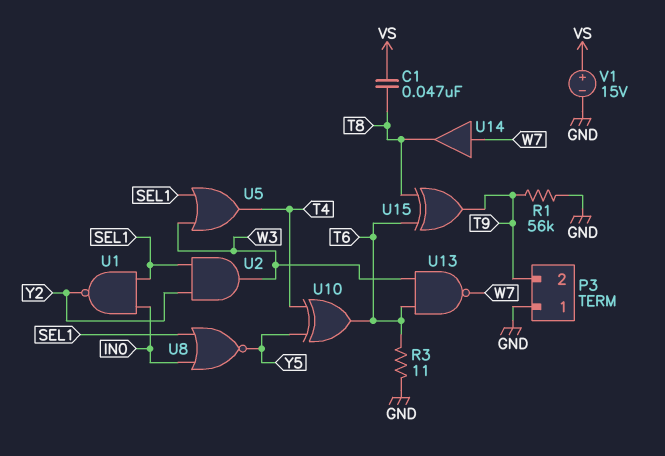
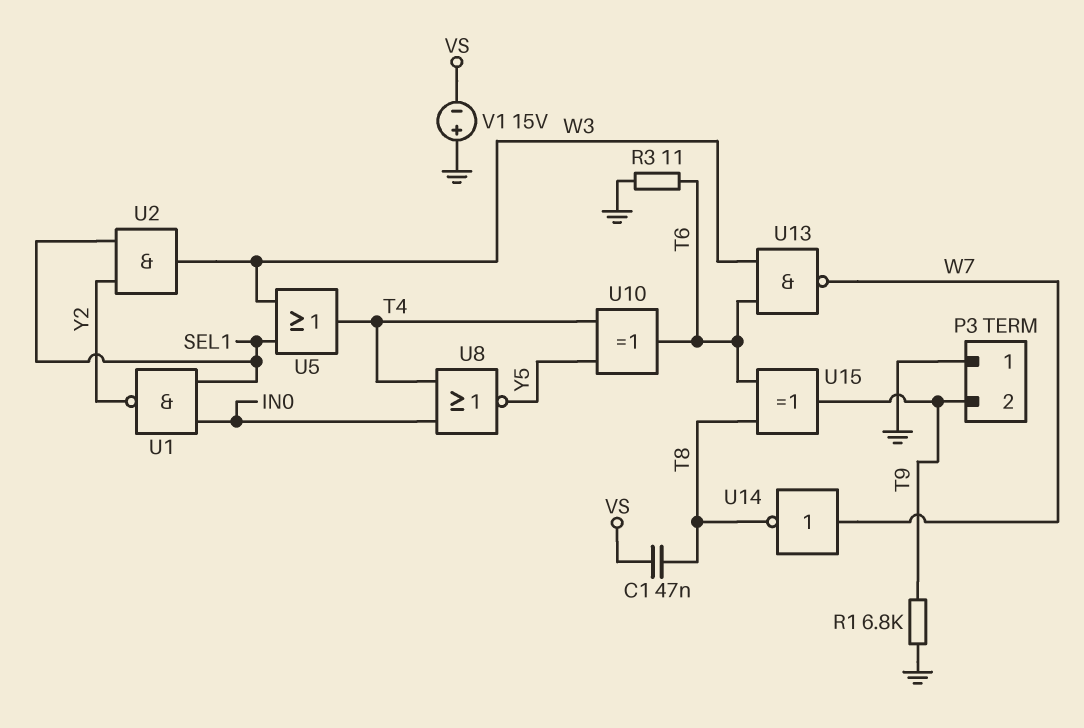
R1: 56k (GND, T9) -> 6.8k (GND, T9)
U8: NOR (in IN0, in SEL1, out Y5) -> NOR (in IN0, in T4, out Y5)
U14: buffer (in W7, out T8) -> NOT (in W7, out T8)
V1: 15V (plus VS, minus GND) -> 15V (plus GND, minus VS)

